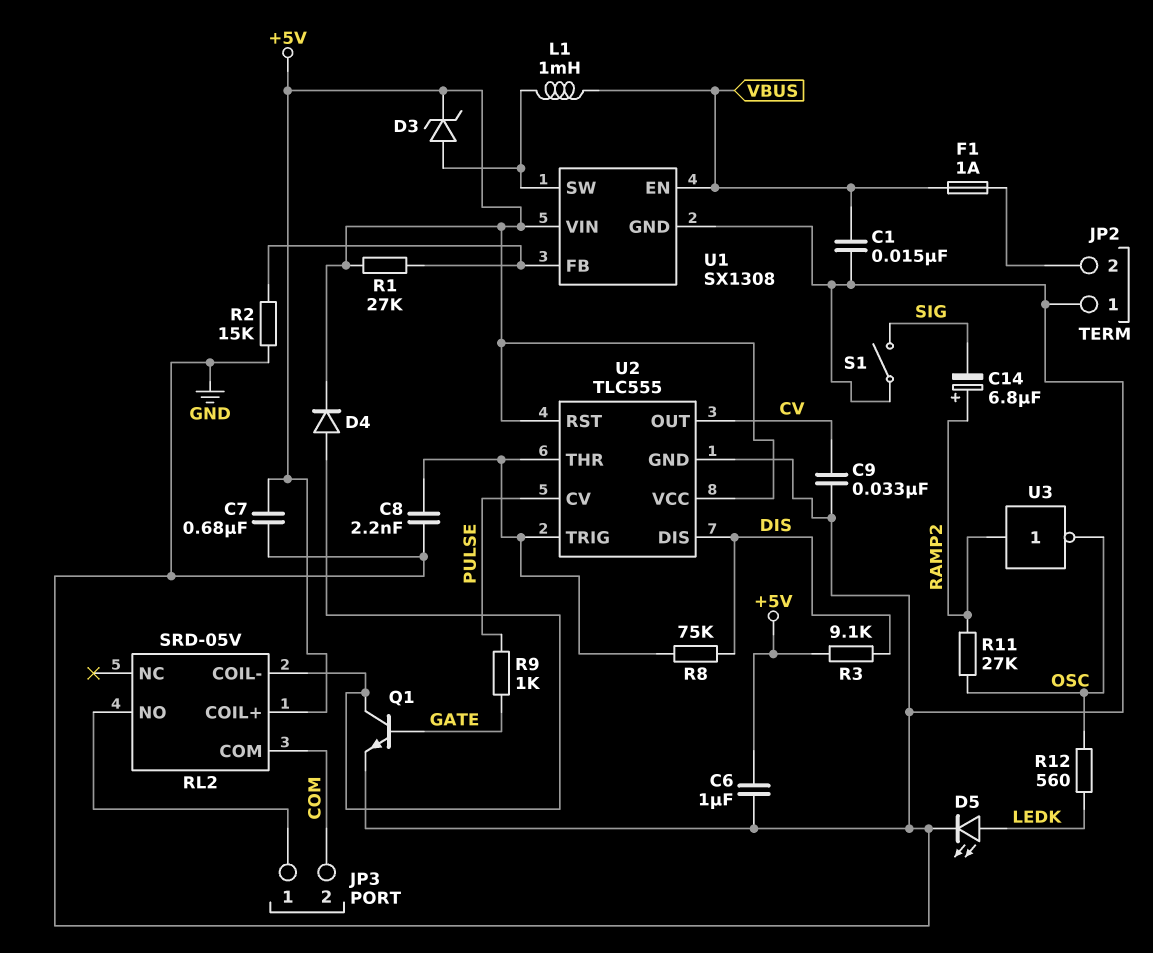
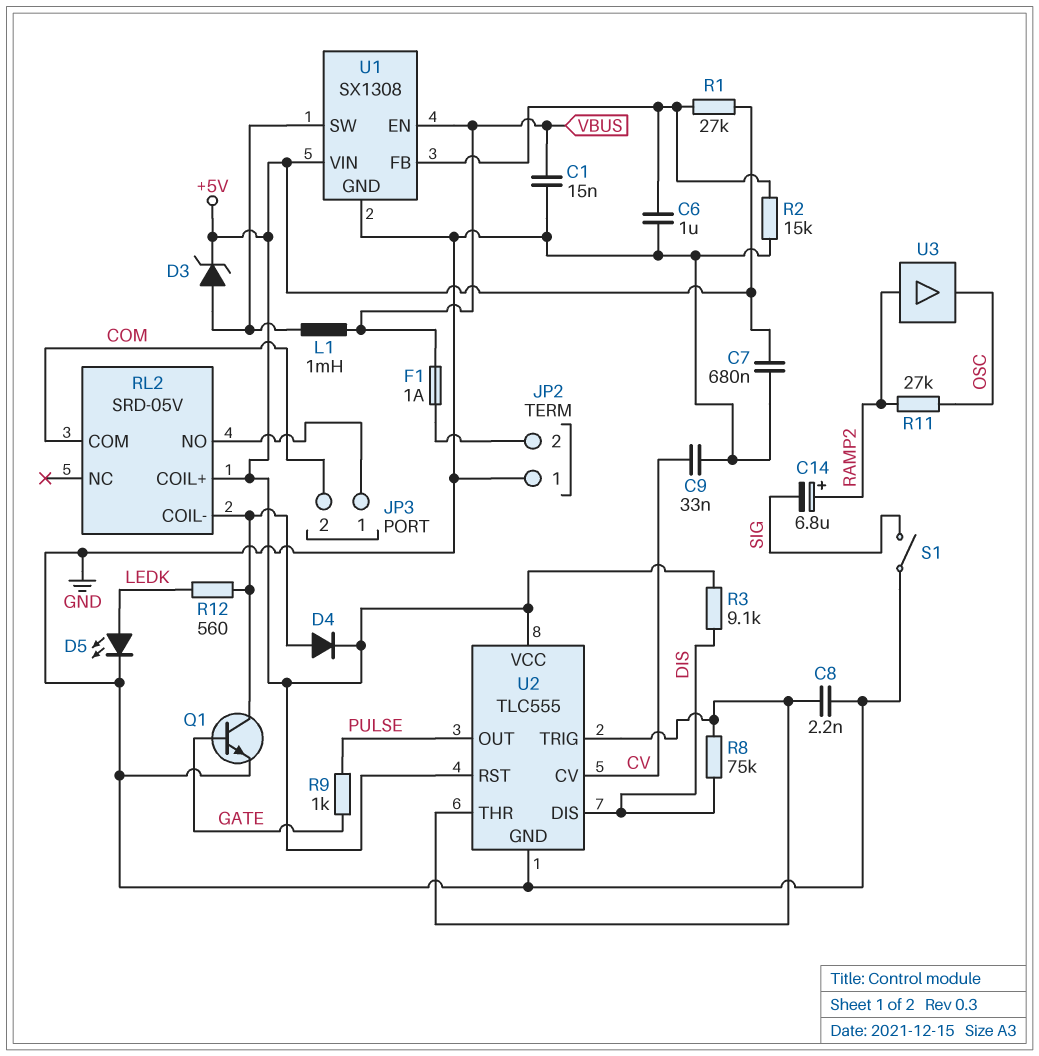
C6: 1uF (+5V, GND) -> 1uF (GND, U1/FB)
R12: 560 (LEDK, OSC) -> 560 (LEDK, RL2/COIL-)
U2 pin CV: PULSE -> CV
U2 pin OUT: CV -> PULSE
U3: NOT (in RAMP2, out OSC) -> buffer (in RAMP2, out OSC)

